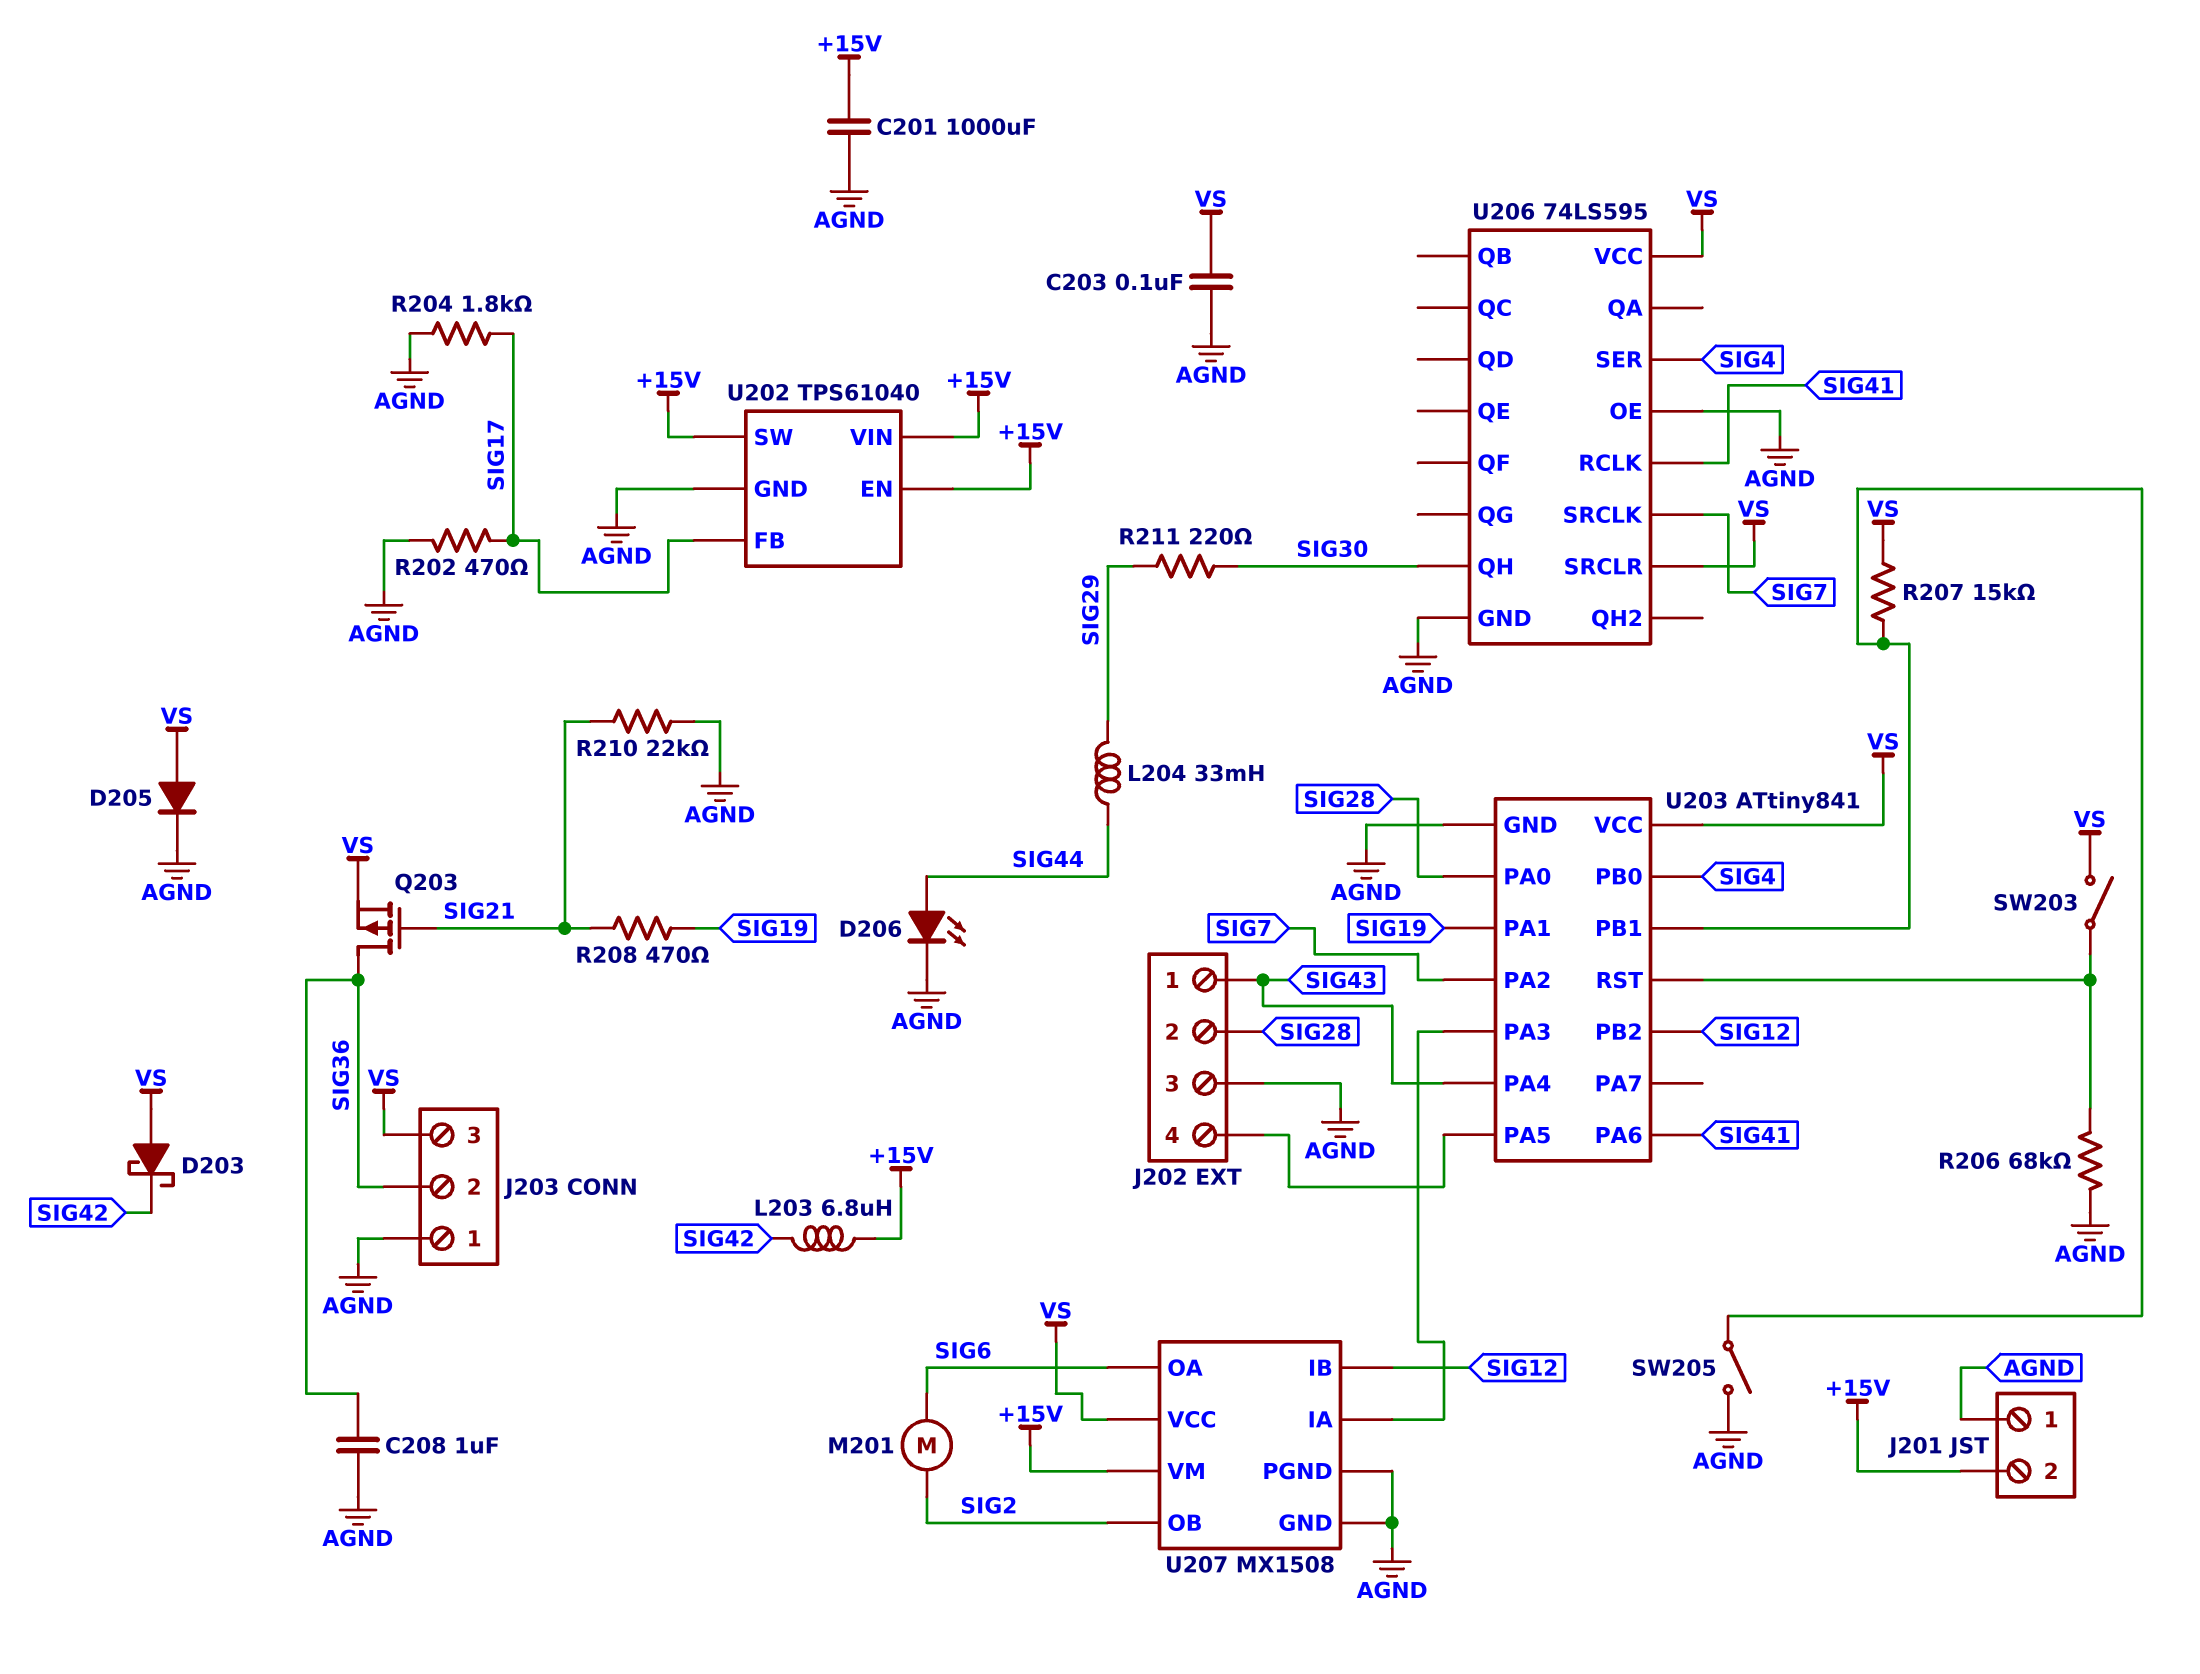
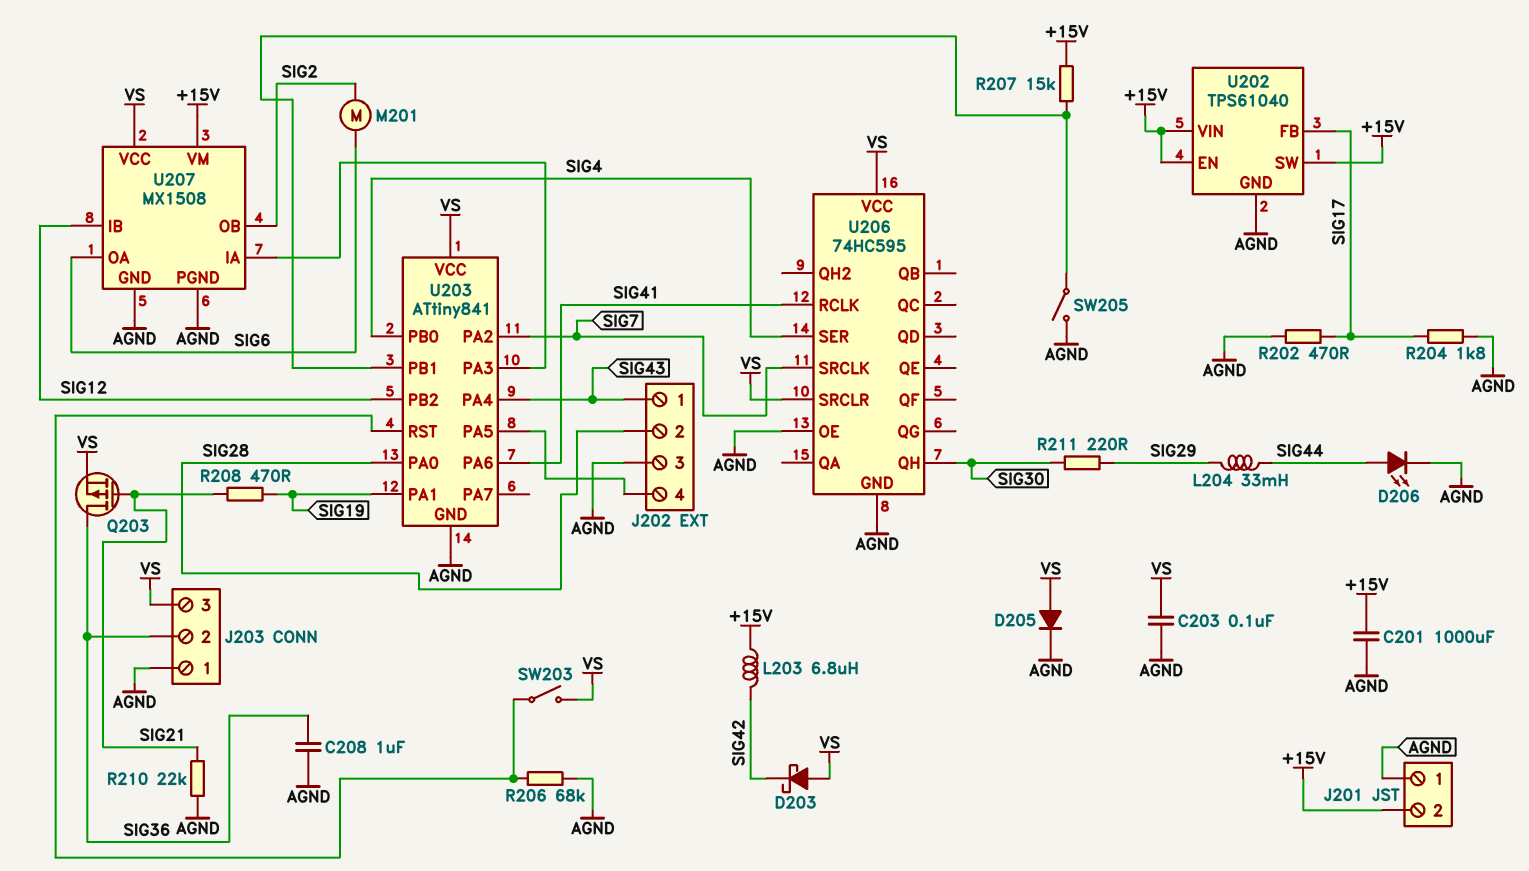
R207: 15k (U203/PB1, VS) -> 15k (+15V, U203/PB1)
U206: 74LS595 -> 74HC595

